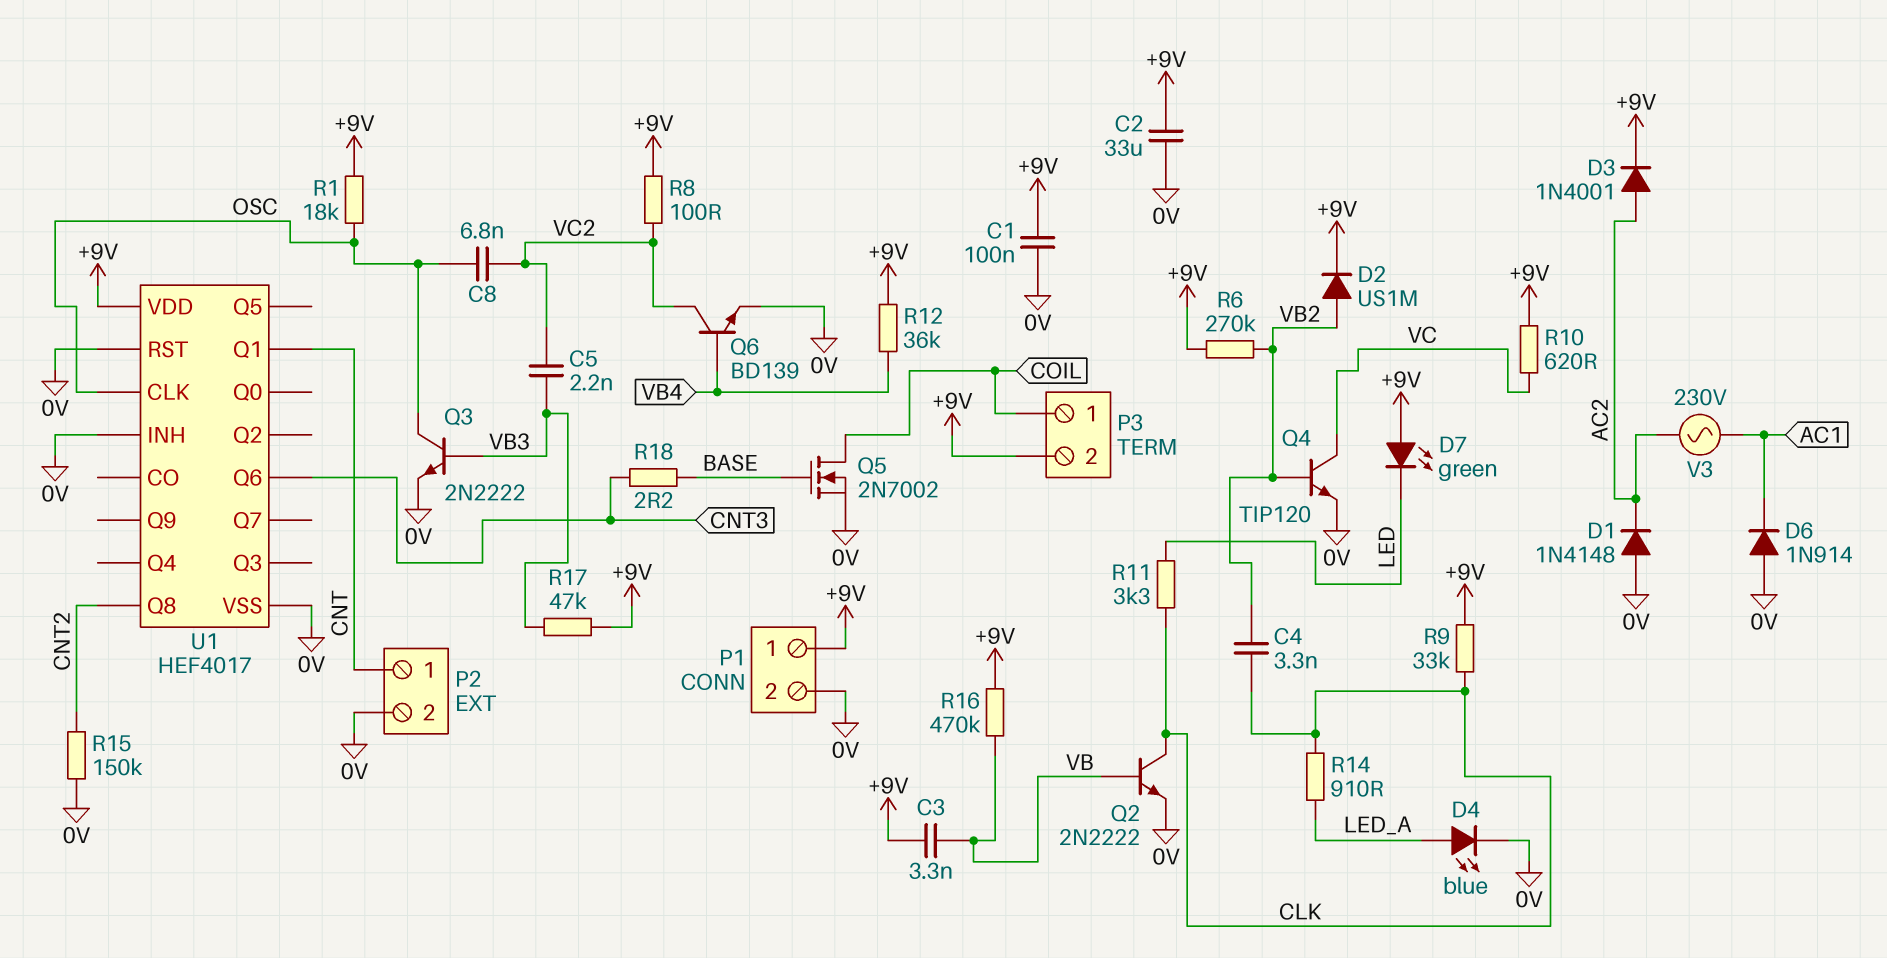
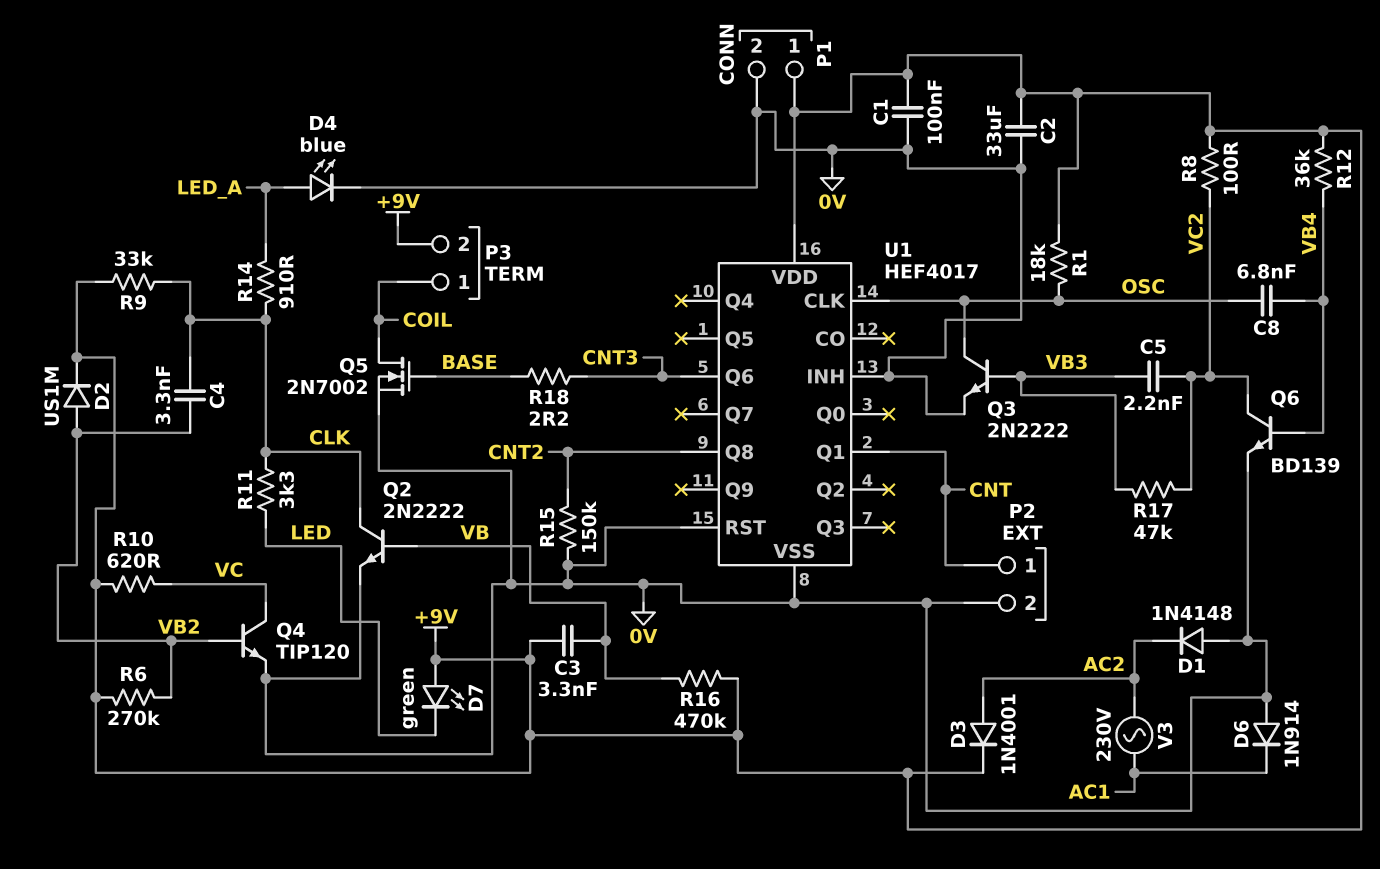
C8: 6.8nF (OSC, VC2) -> 6.8nF (OSC, VB4)
R17: 47k (+9V, VB3) -> 47k (VB3, VC2)

